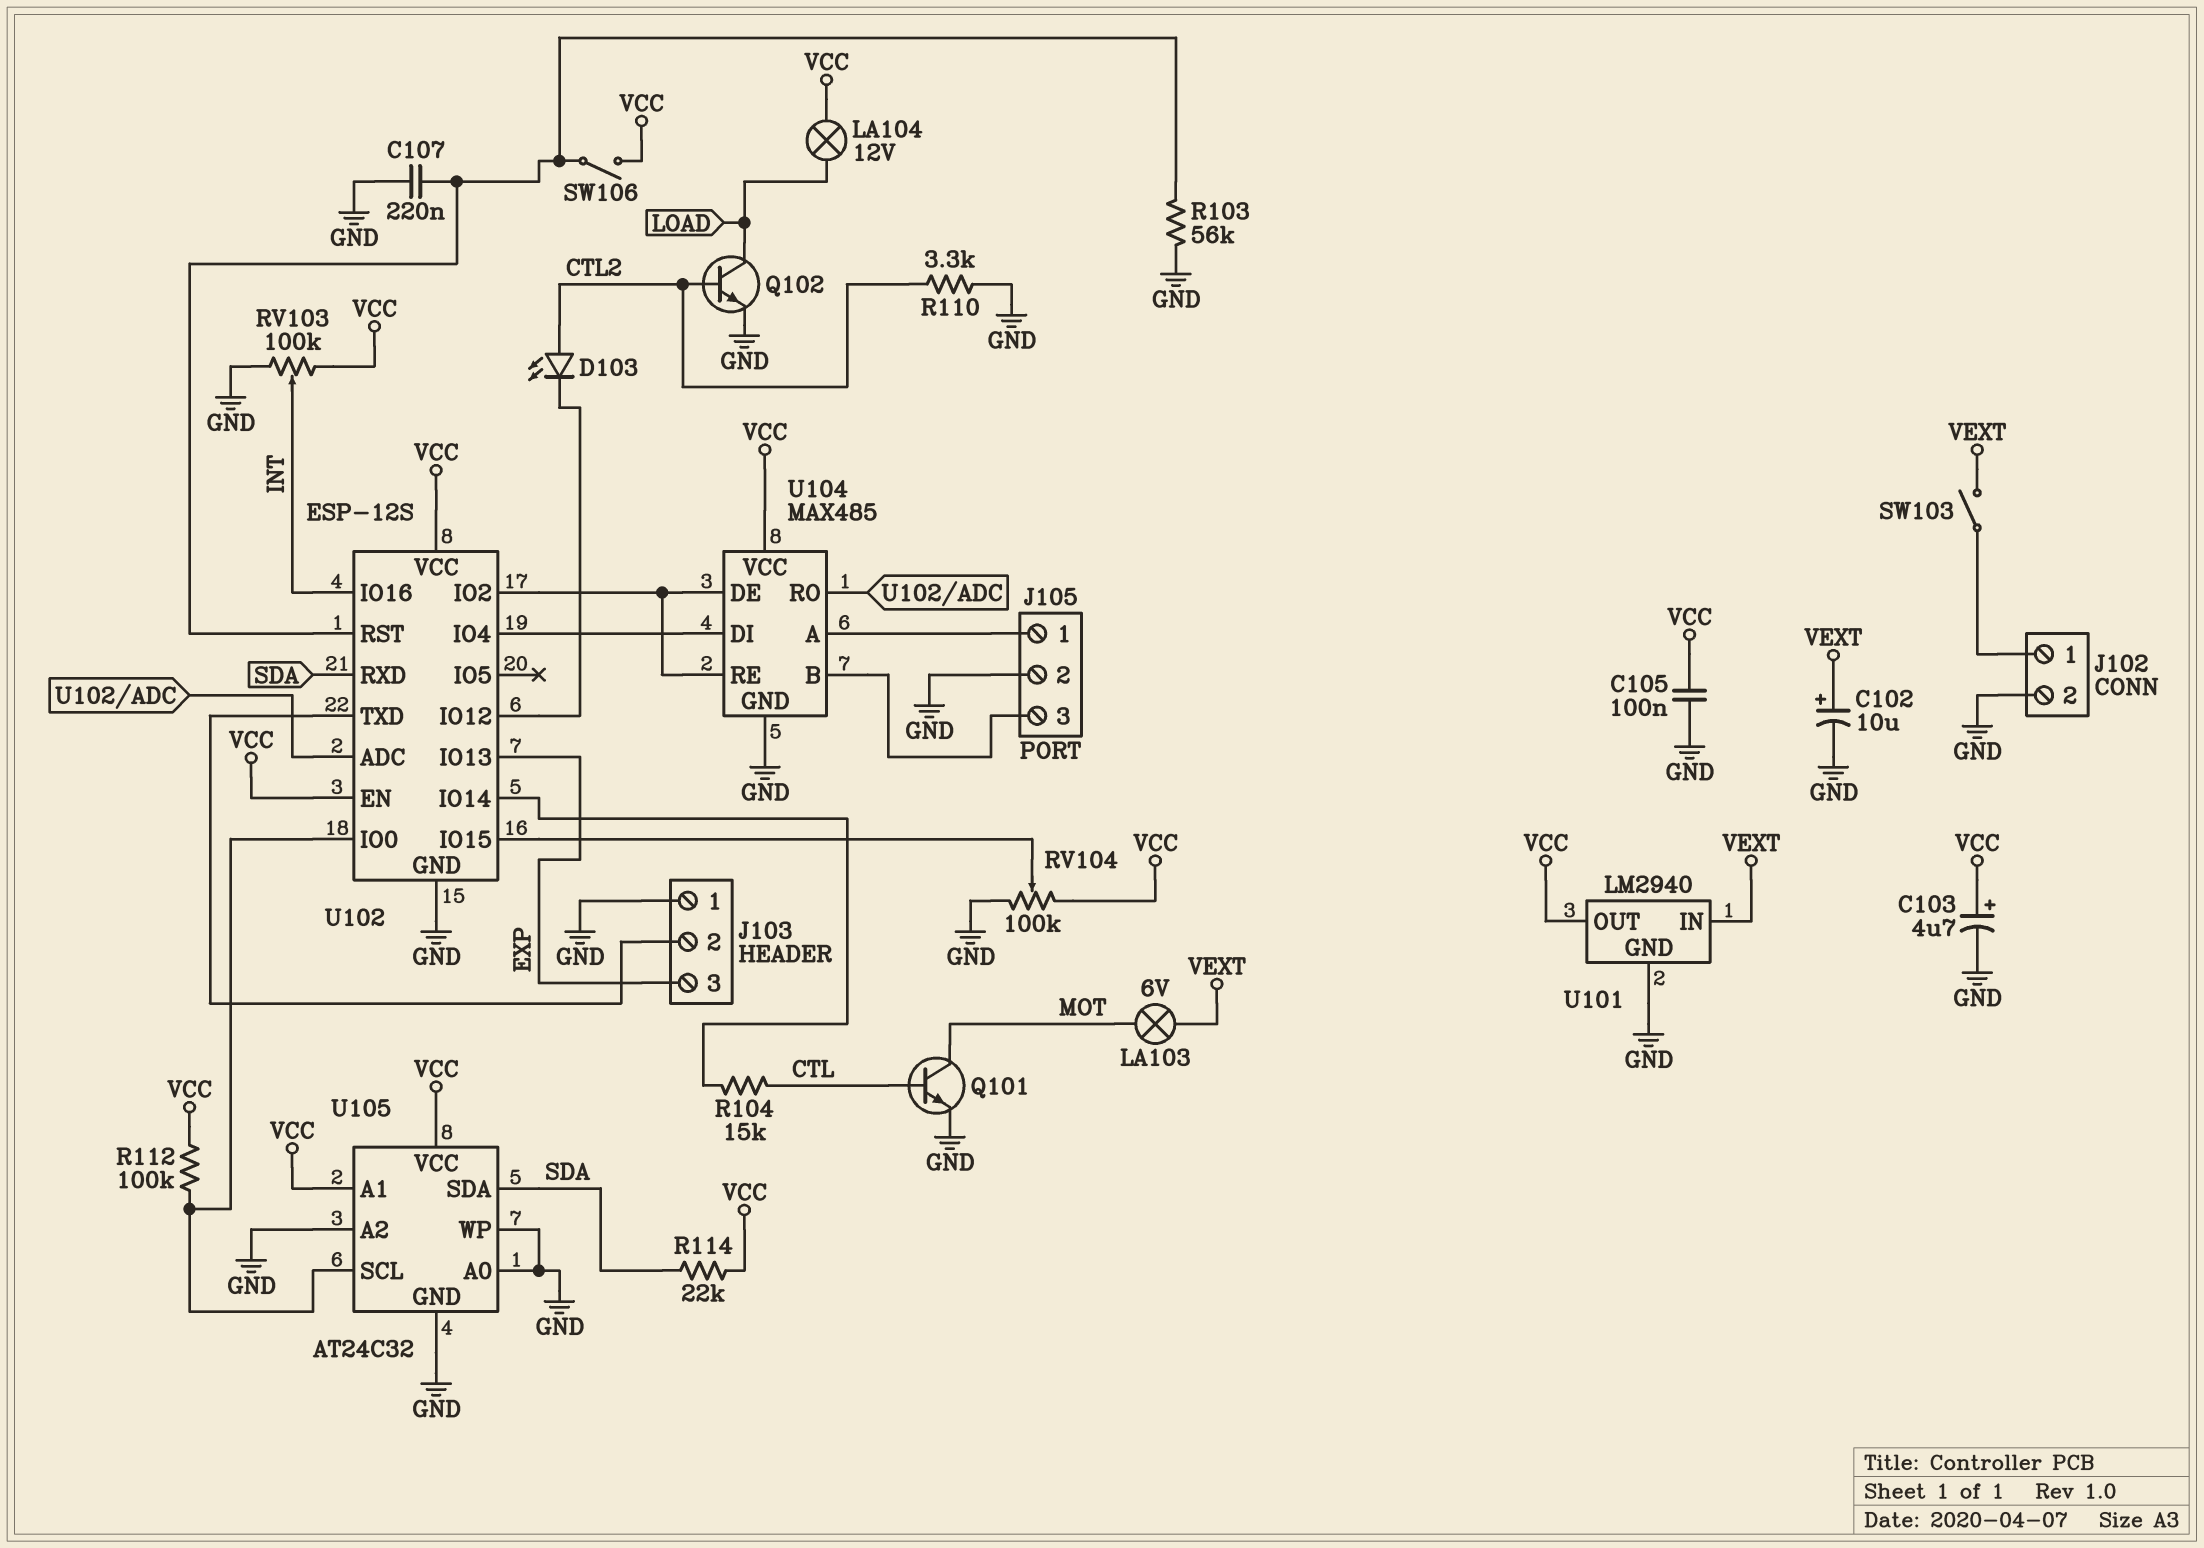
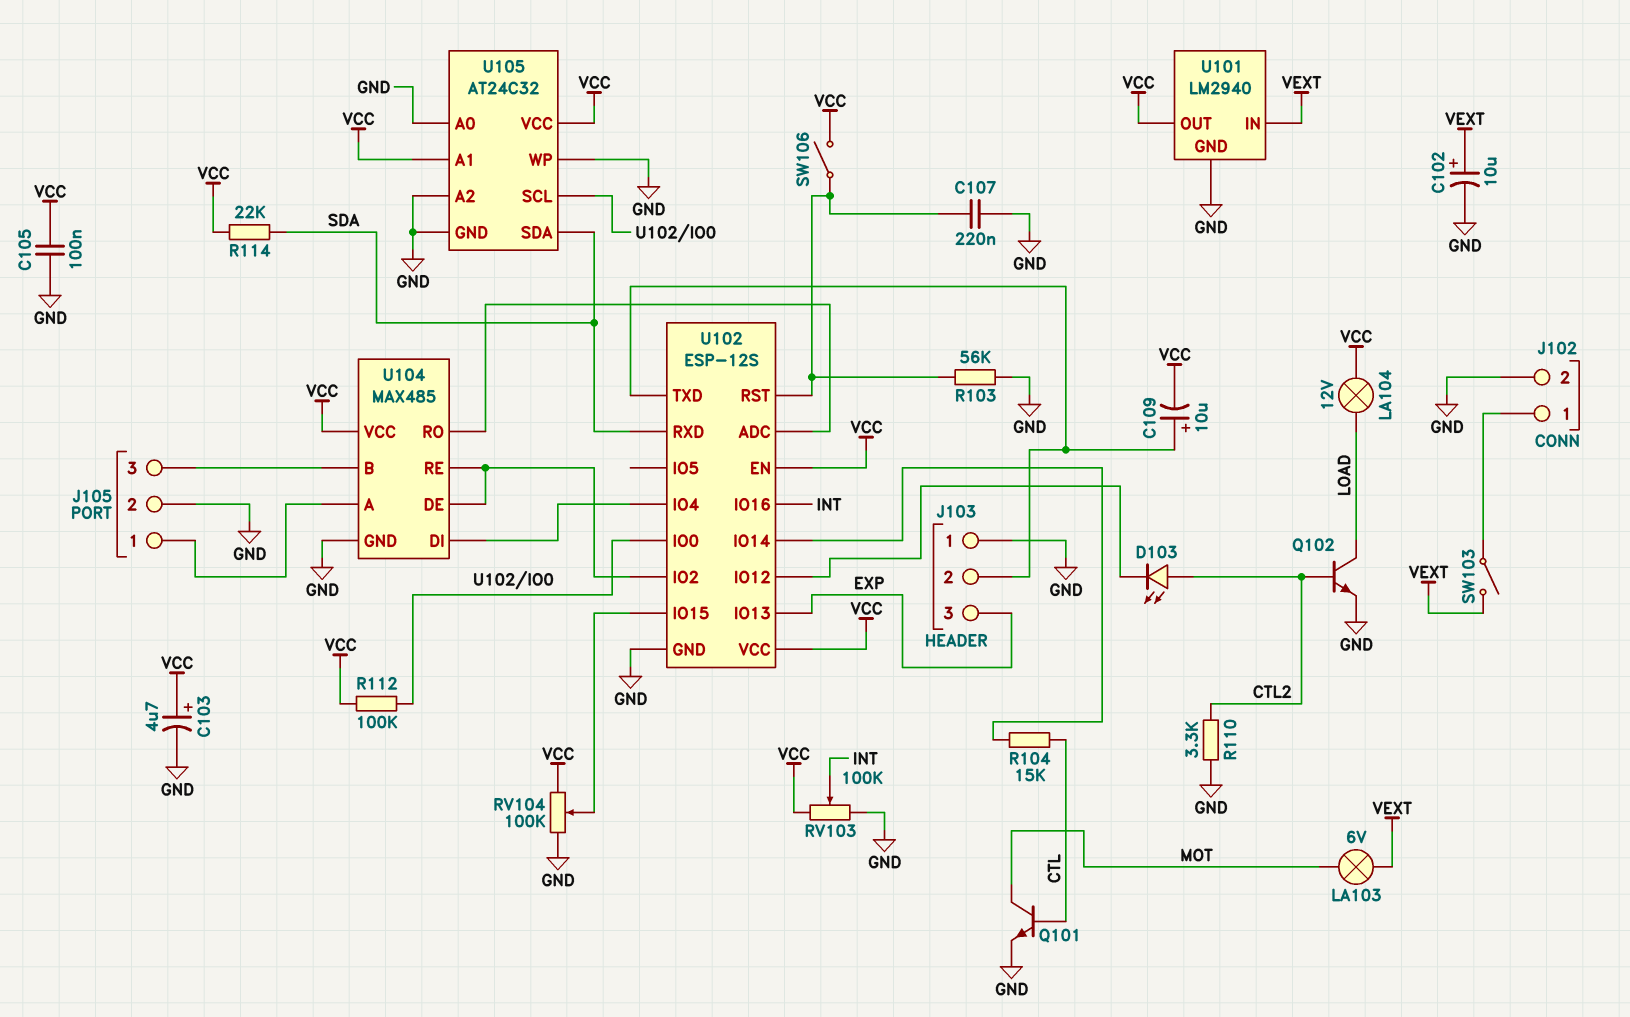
C109: none -> 10uF (plus J103/2, minus VCC)

